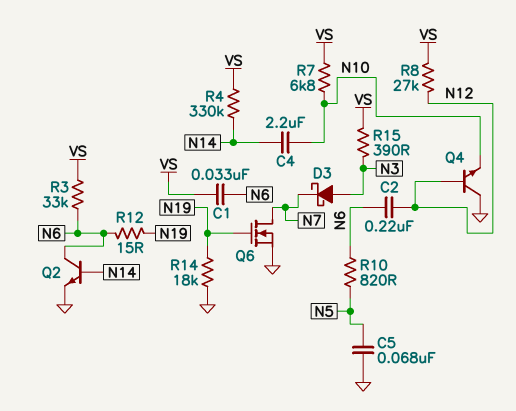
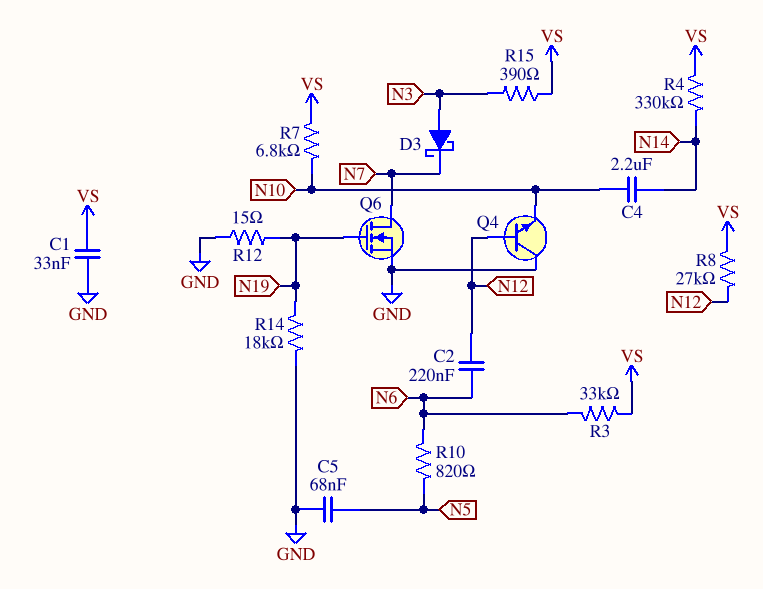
C1: 33nF (N6, VS) -> 33nF (GND, VS)
Q2: NPN (B N14, C N6, E GND) -> none
R12: 15 (N6, N19) -> 15 (GND, N19)

